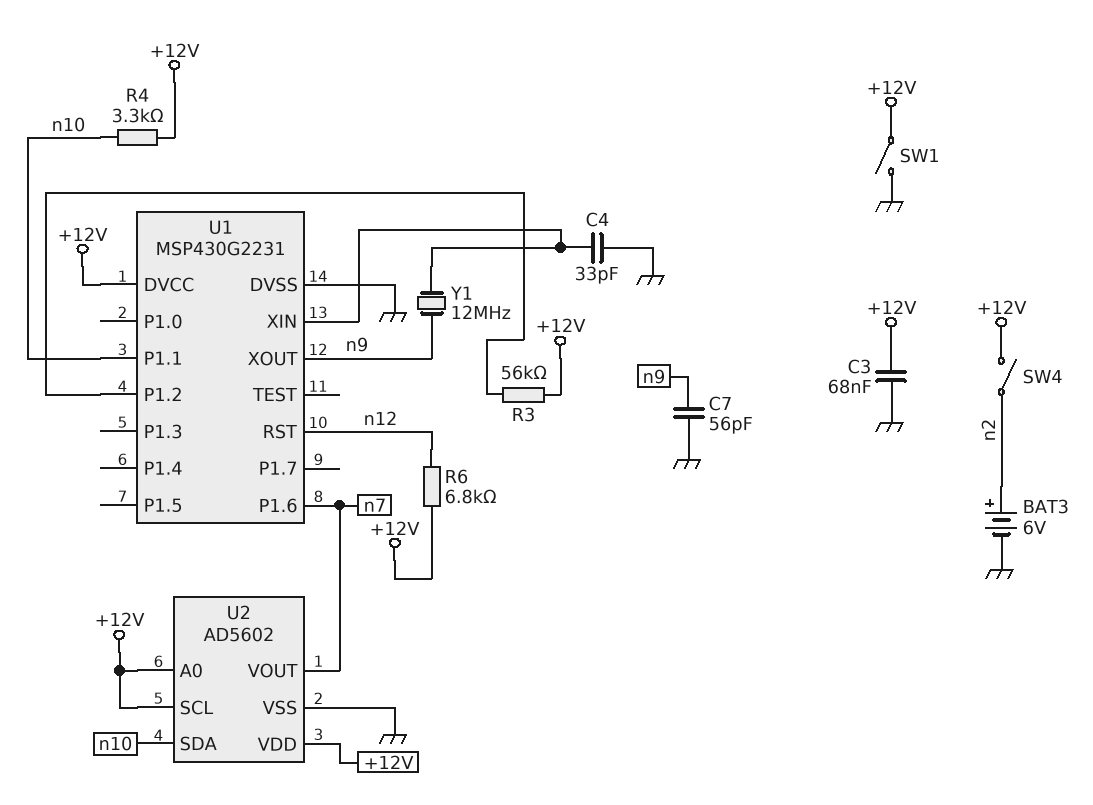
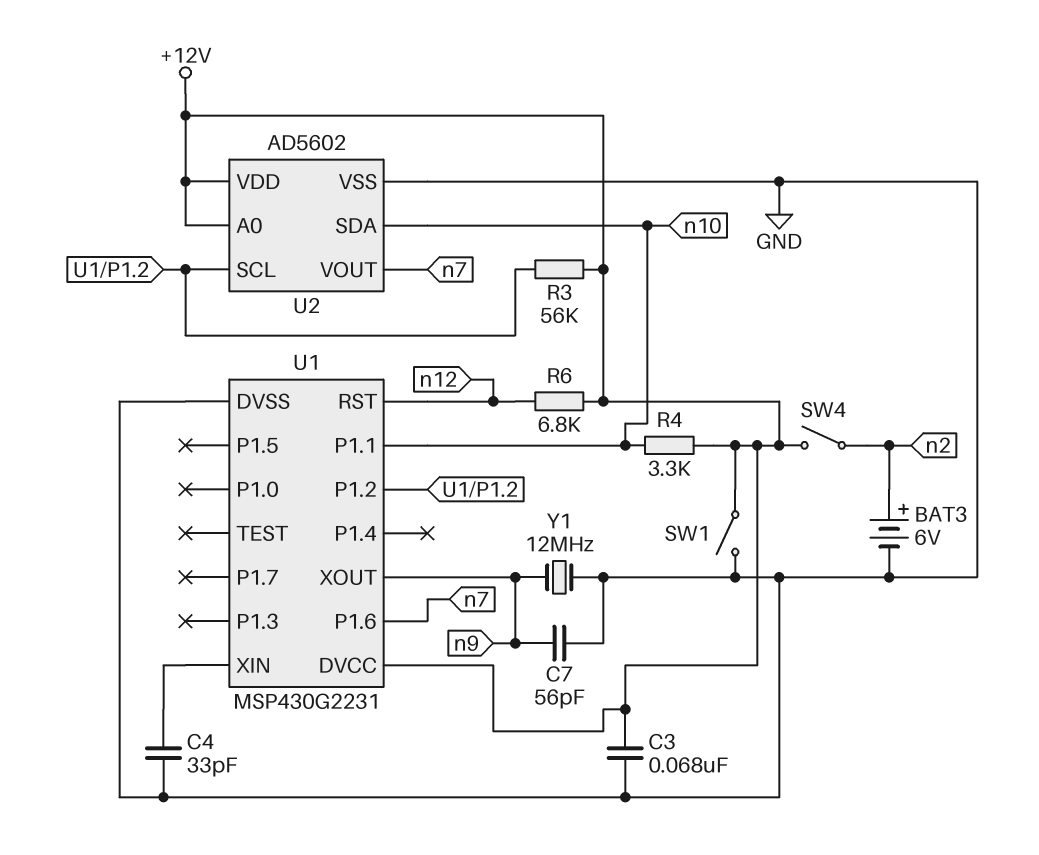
U2 pin SCL: +12V -> U1/P1.2
Y1: 12MHz (U1/XIN, n9) -> 12MHz (GND, n9)

